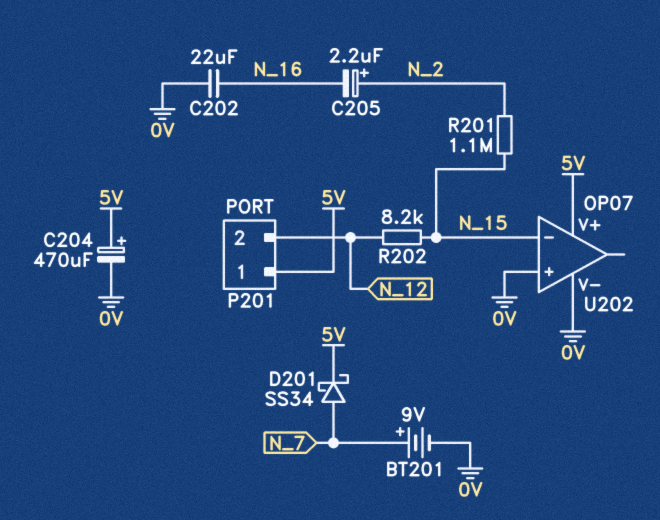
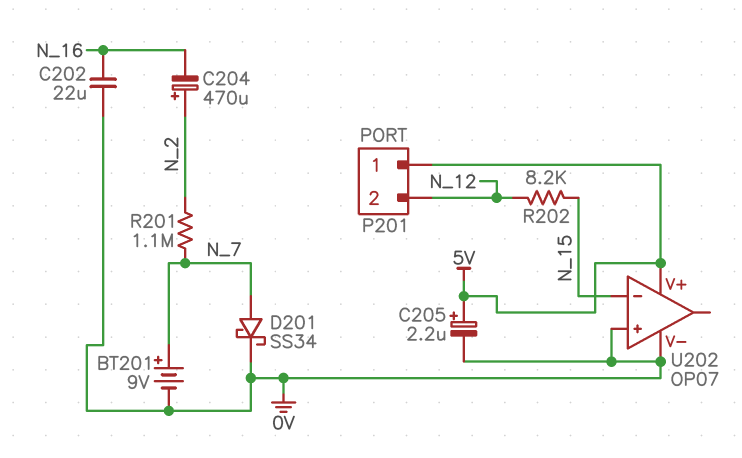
C204: 470uF (plus 5V, minus 0V) -> 470uF (plus N_2, minus N_16)
C205: 2.2uF (plus N_2, minus N_16) -> 2.2uF (plus 5V, minus 0V)
D201: schottky SS34 (A N_7, K 5V) -> schottky SS34 (A N_7, K 0V)
R201: 1.1M (N_2, N_15) -> 1.1M (N_2, N_7)

